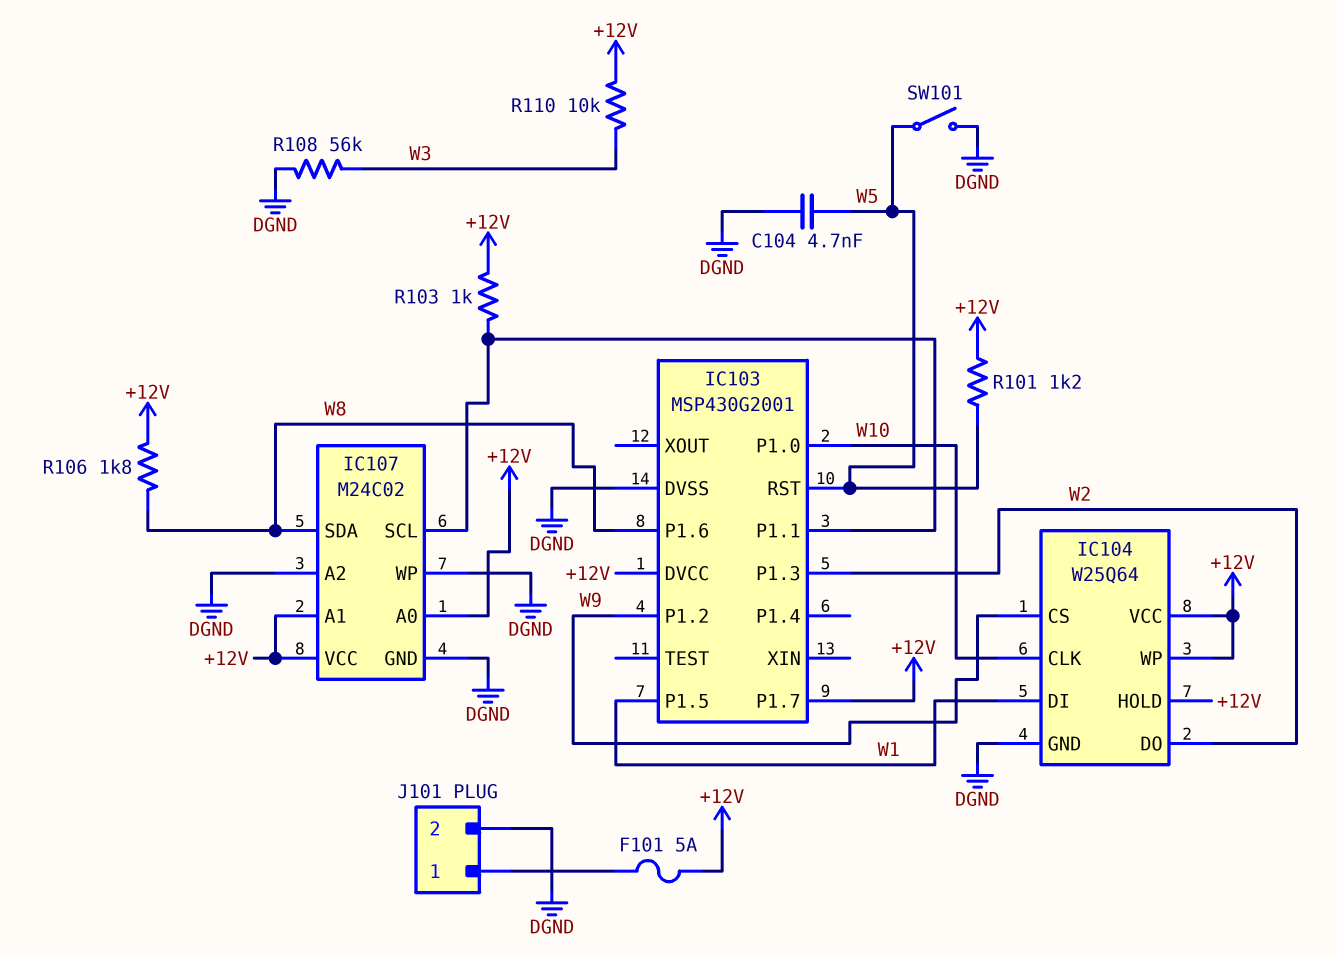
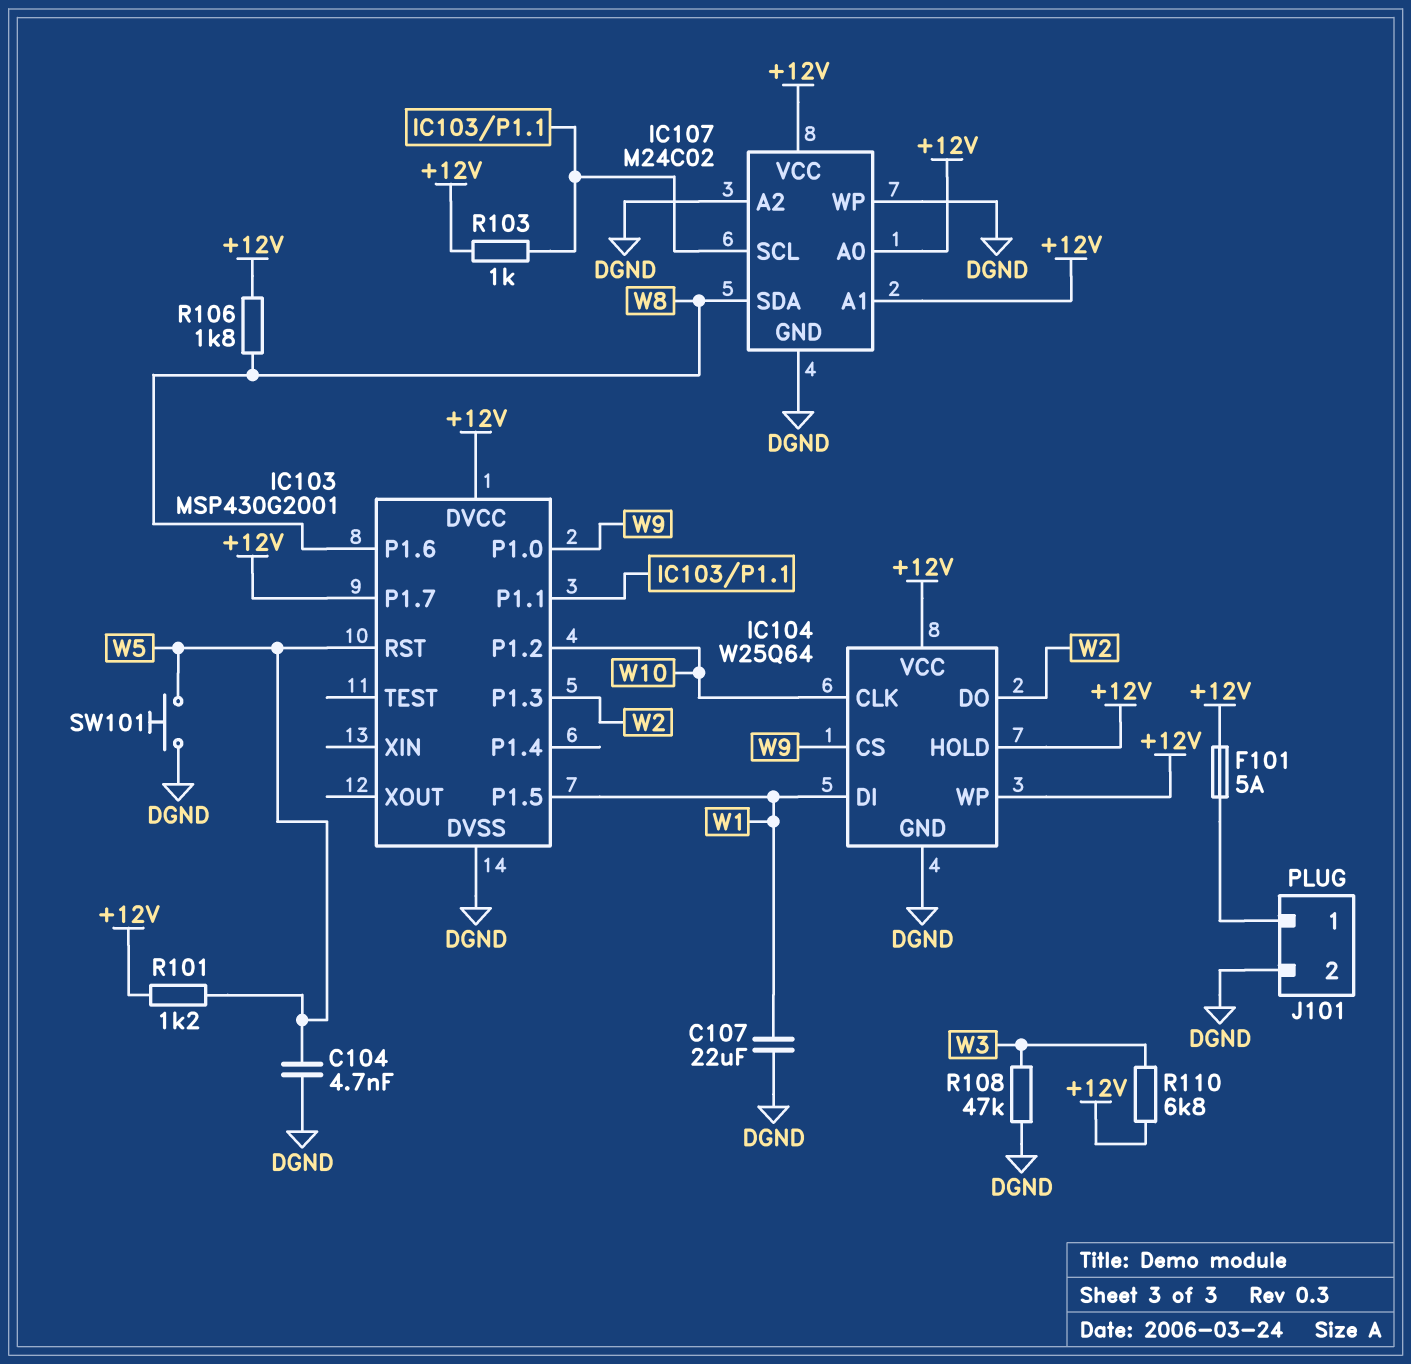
C107: none -> 22uF (DGND, W1)
IC103 pin P1.0: W10 -> W9
IC103 pin P1.2: W9 -> W10
R108: 56k (DGND, W3) -> 47k (DGND, W3)
R110: 10k (+12V, W3) -> 6.8k (+12V, W3)
SW101: switch (DGND, W5) -> button (DGND, W5)

